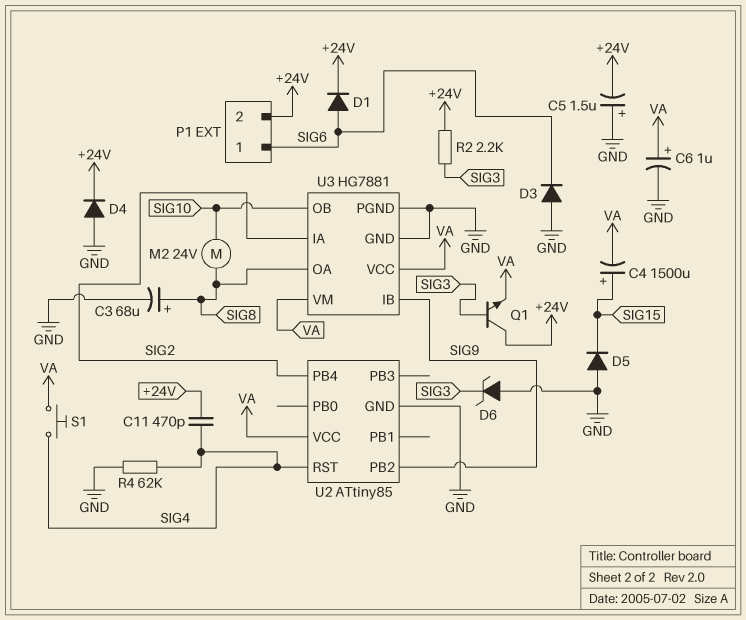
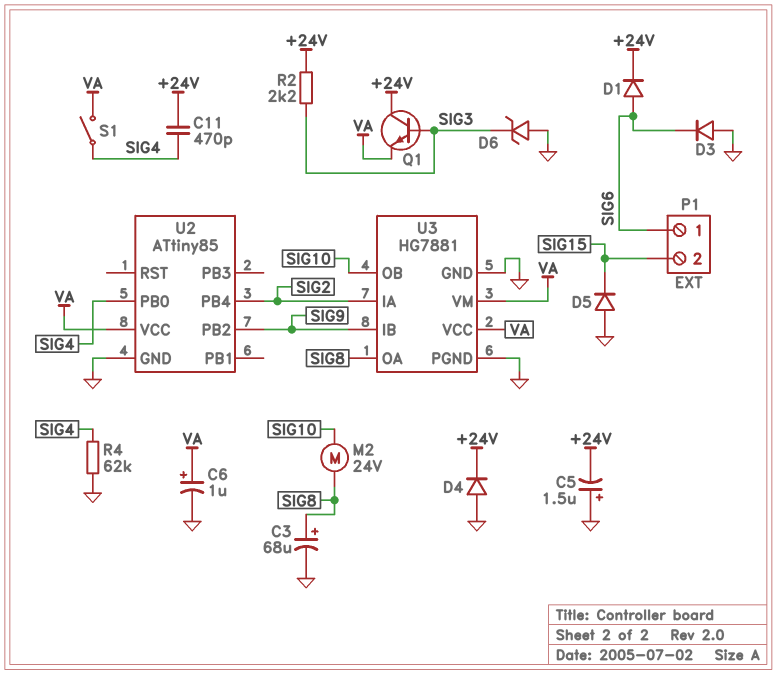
C4: 1500uF (plus SIG15, minus VA) -> none
P1 pin 2: +24V -> SIG15
S1: button (SIG4, VA) -> switch (SIG4, VA)
U2 pin PB0: none -> SIG4
U2 pin RST: SIG4 -> none

